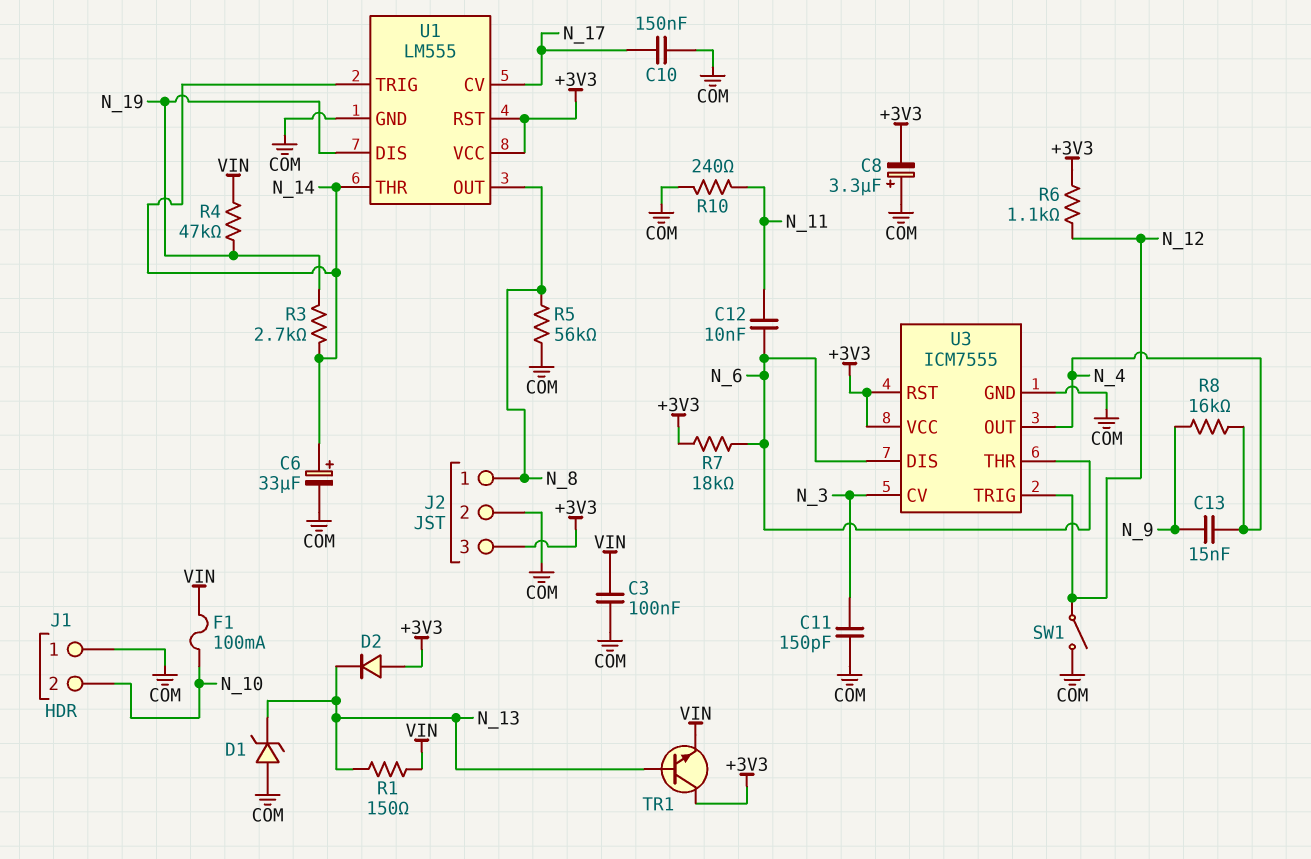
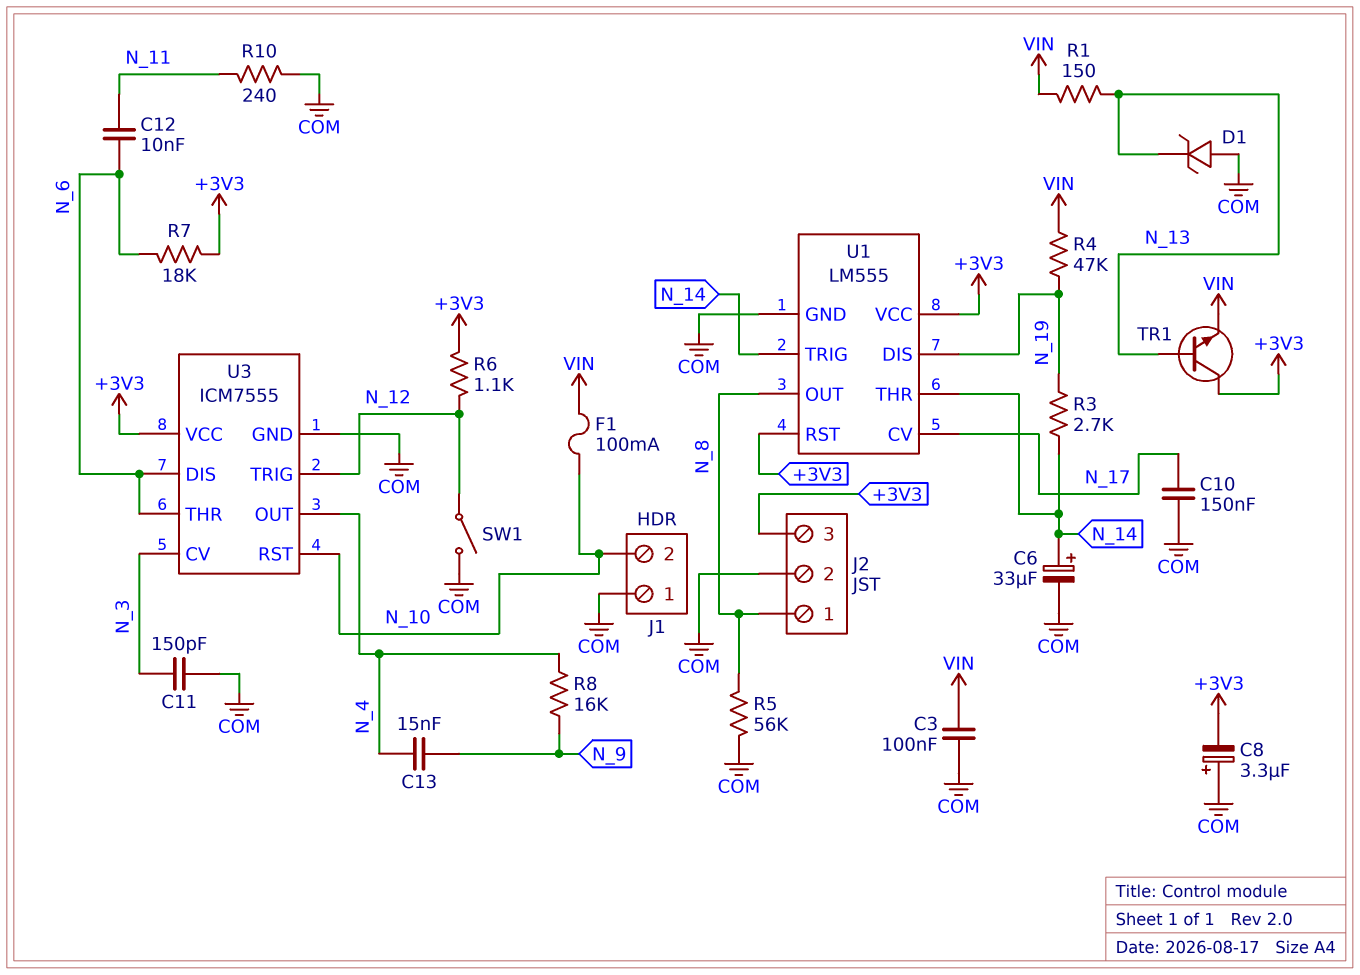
D2: diode (A +3V3, K N_13) -> none
U3 pin RST: +3V3 -> N_10

